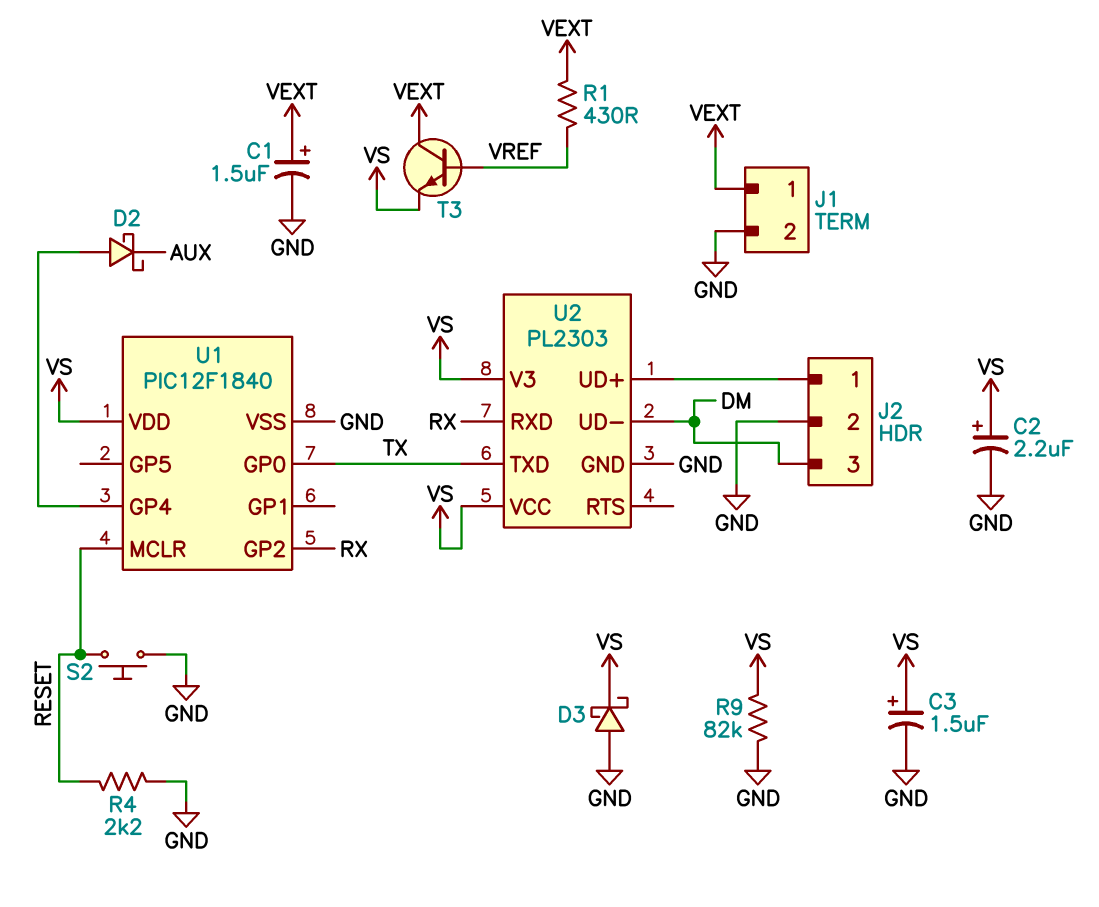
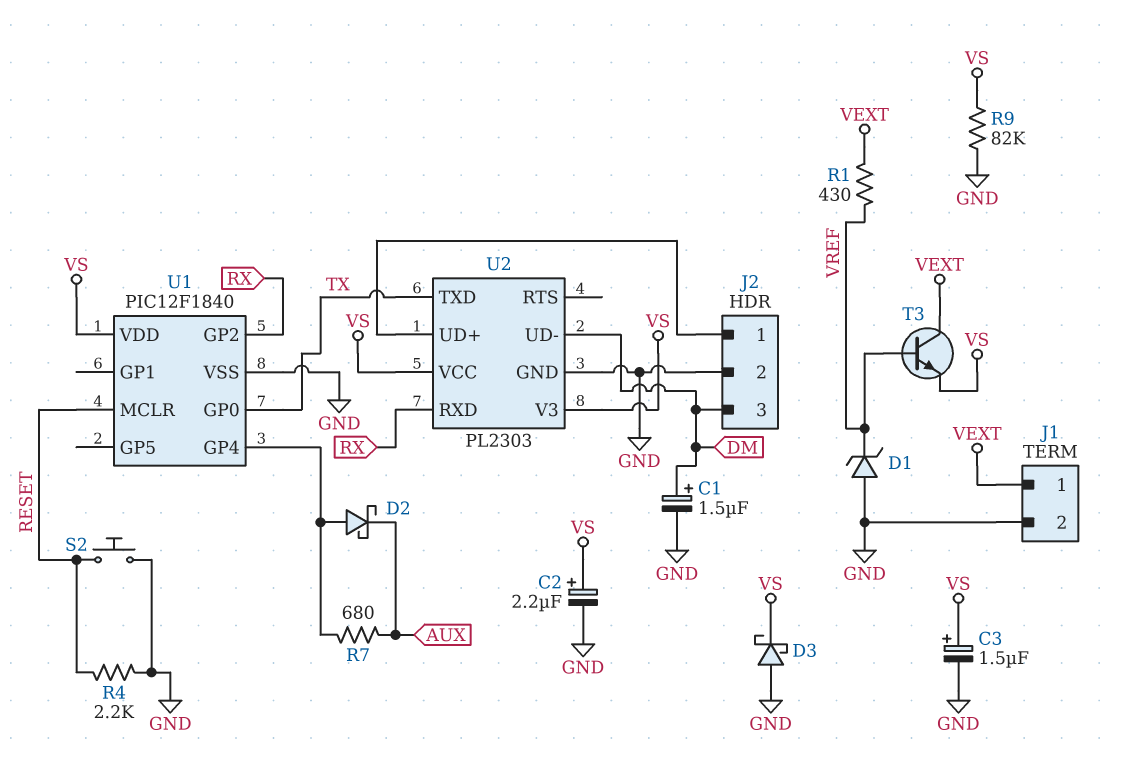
C1: 1.5uF (plus VEXT, minus GND) -> 1.5uF (plus DM, minus GND)
D1: none -> zener (A GND, K VREF)
R7: none -> 680 (AUX, U1/GP4)

